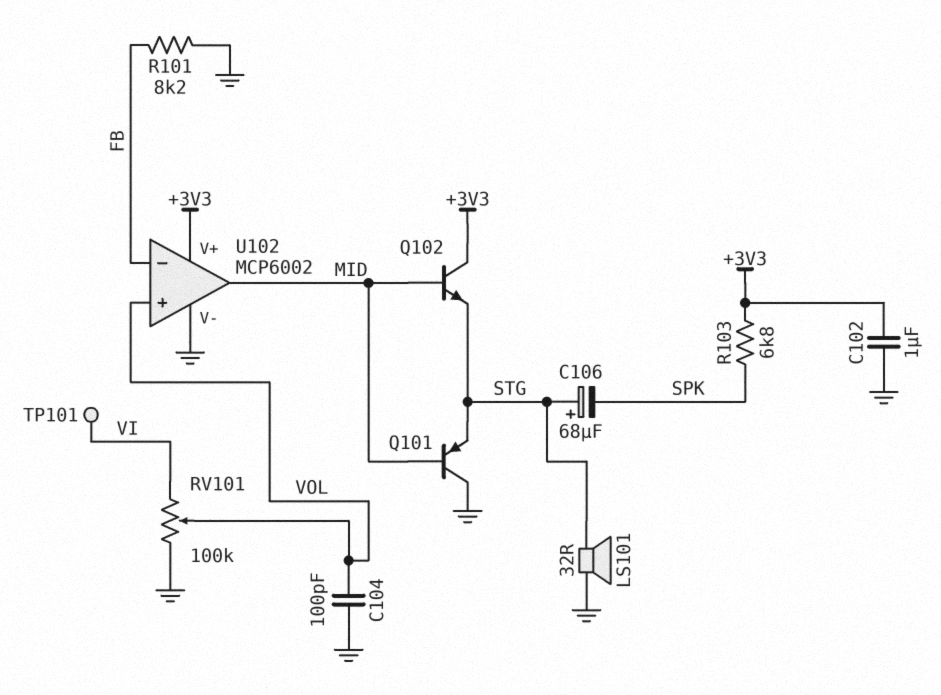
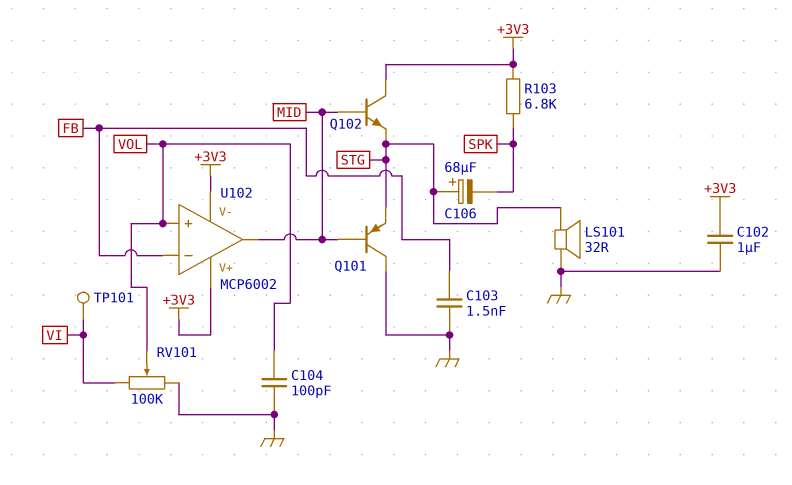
C103: none -> 1.5nF (FB, GND)
R101: 8.2k (FB, GND) -> none
U102 pin V-: GND -> +3V3

